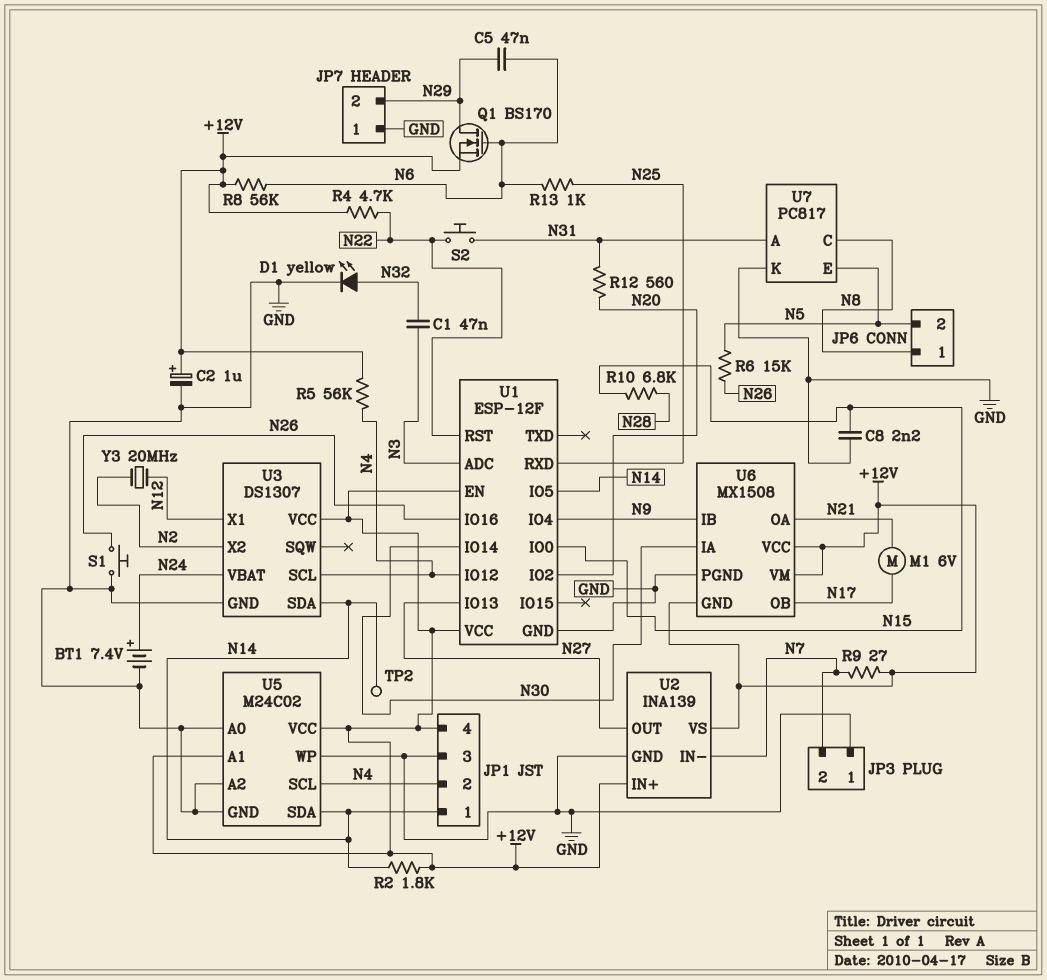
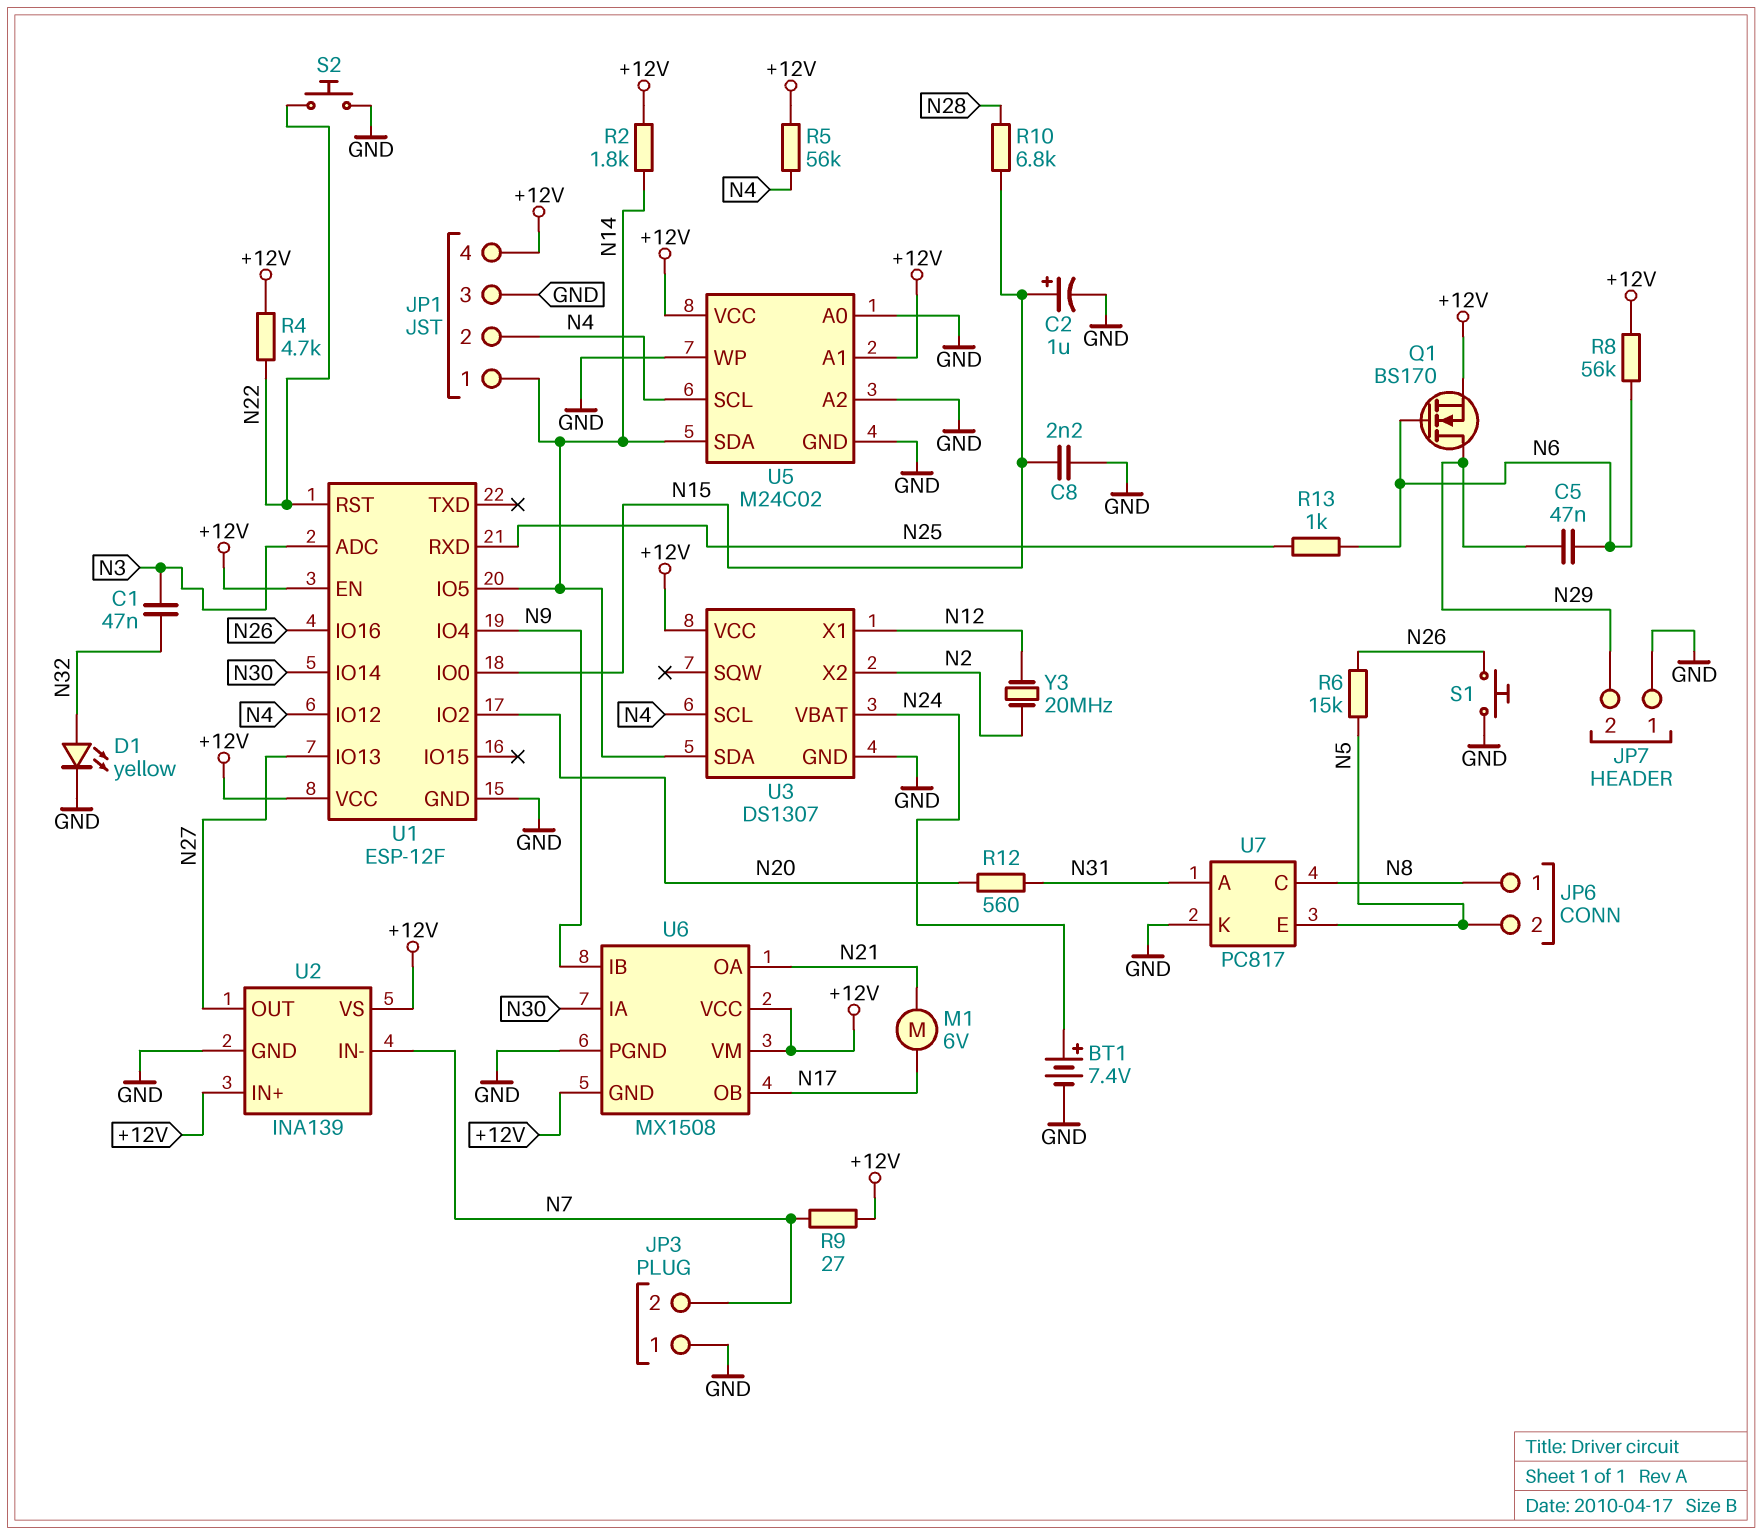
C2: 1uF (plus +12V, minus GND) -> 1uF (plus N15, minus GND)
S2: button (N22, N31) -> button (GND, N22)
TP2: test point (N14) -> none

